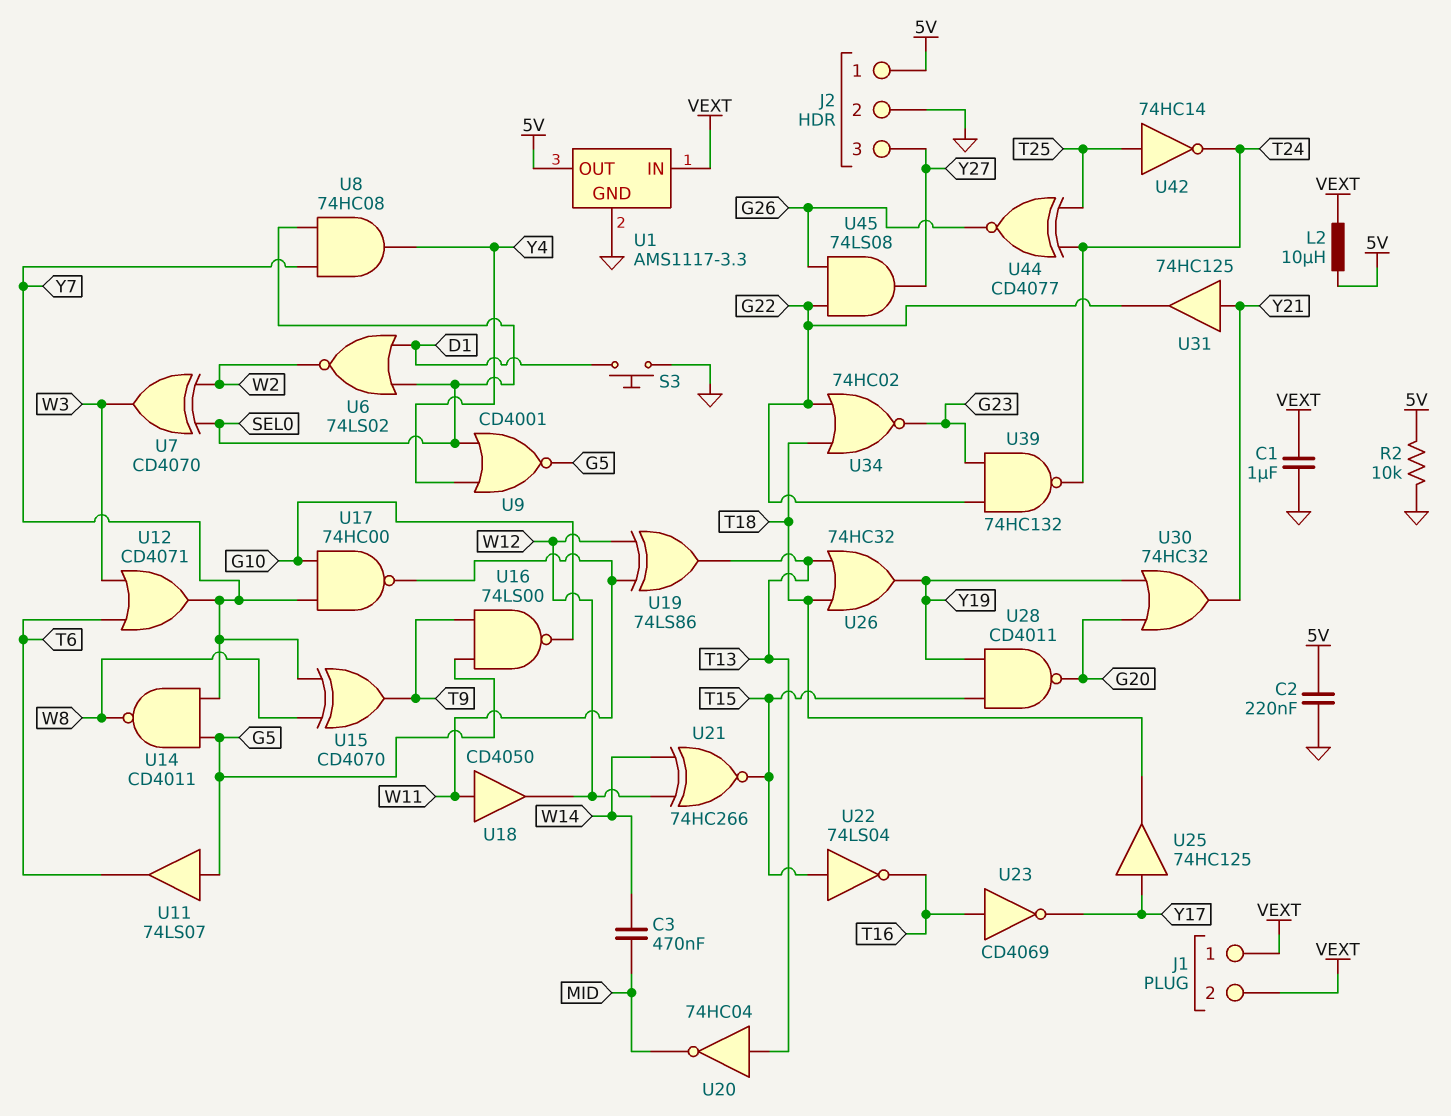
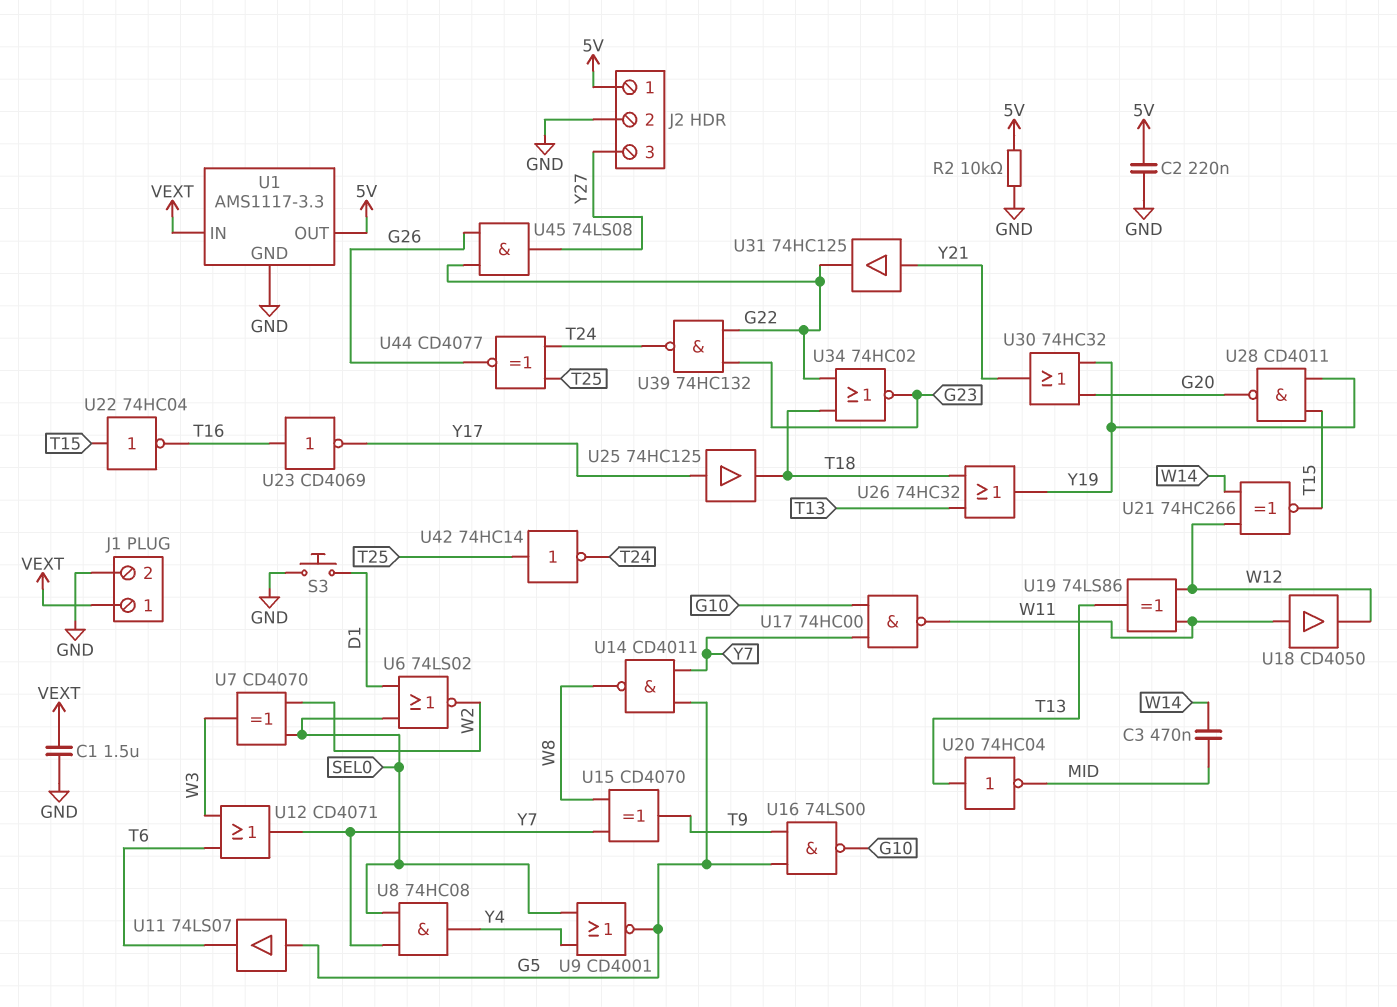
C1: 1uF (GND, VEXT) -> 1.5uF (GND, VEXT)
J1 pin 2: VEXT -> GND
L2: 10uH (5V, VEXT) -> none
U22: NOT 74LS04 (in T15, out T16) -> NOT 74HC04 (in T15, out T16)

